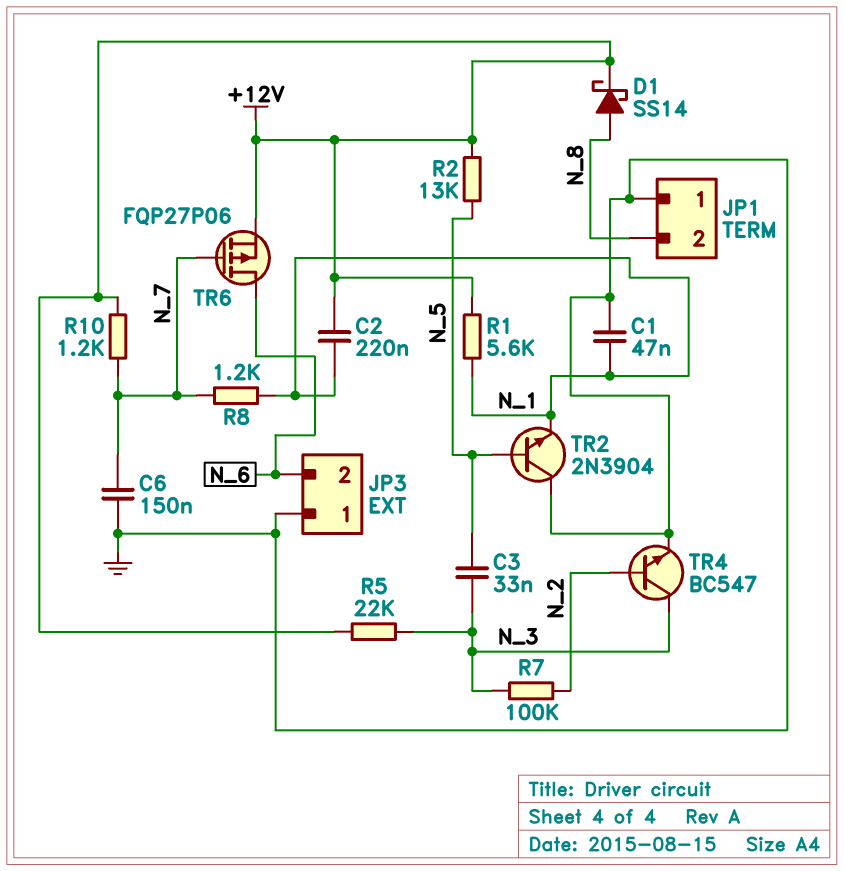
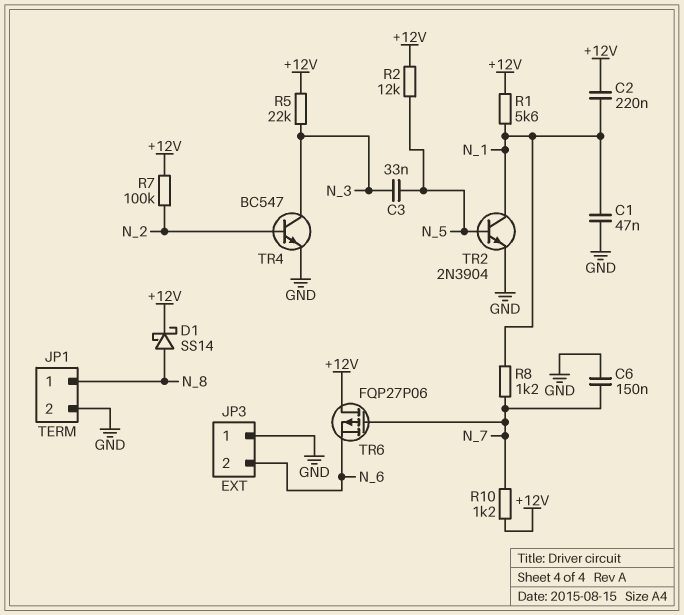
JP1 pin 1: GND -> N_8
JP1 pin 2: N_8 -> GND
R2: 13k (+12V, N_5) -> 12k (+12V, N_5)
R7: 100k (N_2, N_3) -> 100k (+12V, N_2)
TR2: NPN 2N3904 (B N_5, C GND, E N_1) -> NPN 2N3904 (B N_5, C N_1, E GND)
TR6: PMOS FQP27P06 (G N_7, D N_6, S +12V) -> PMOS FQP27P06 (G N_7, D +12V, S N_6)

